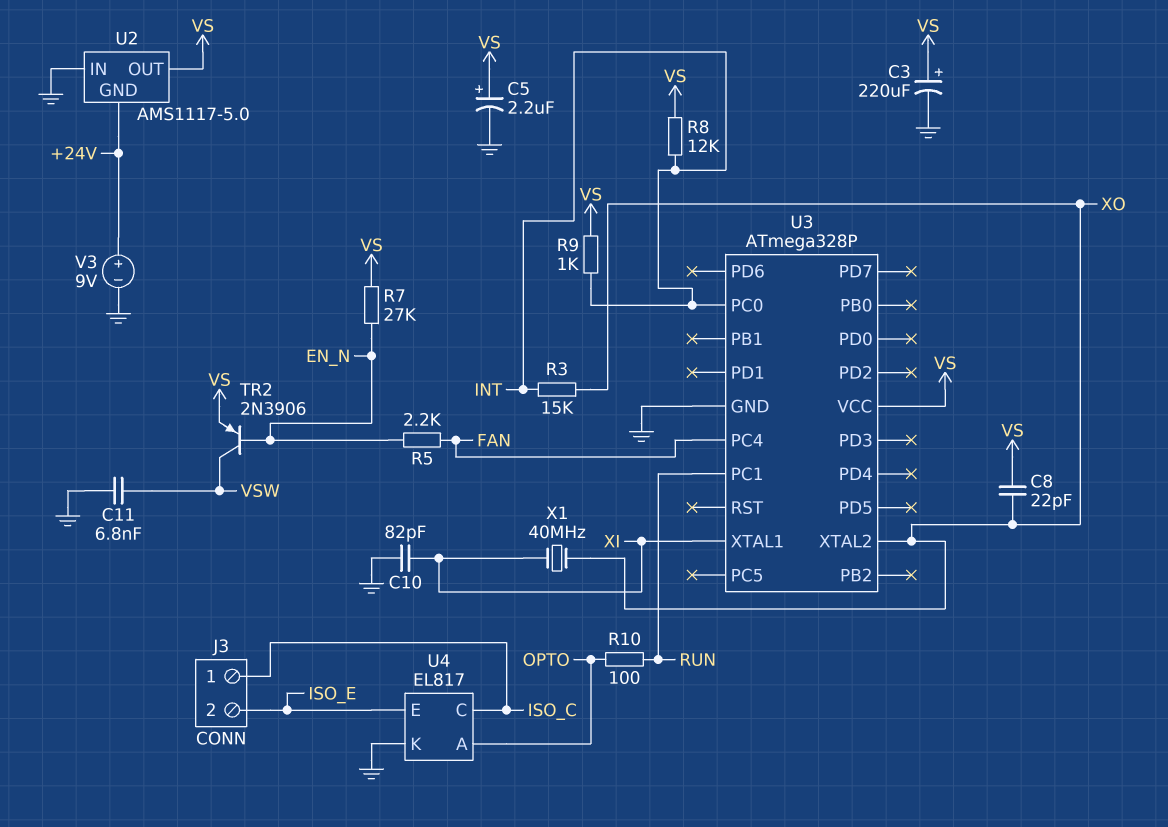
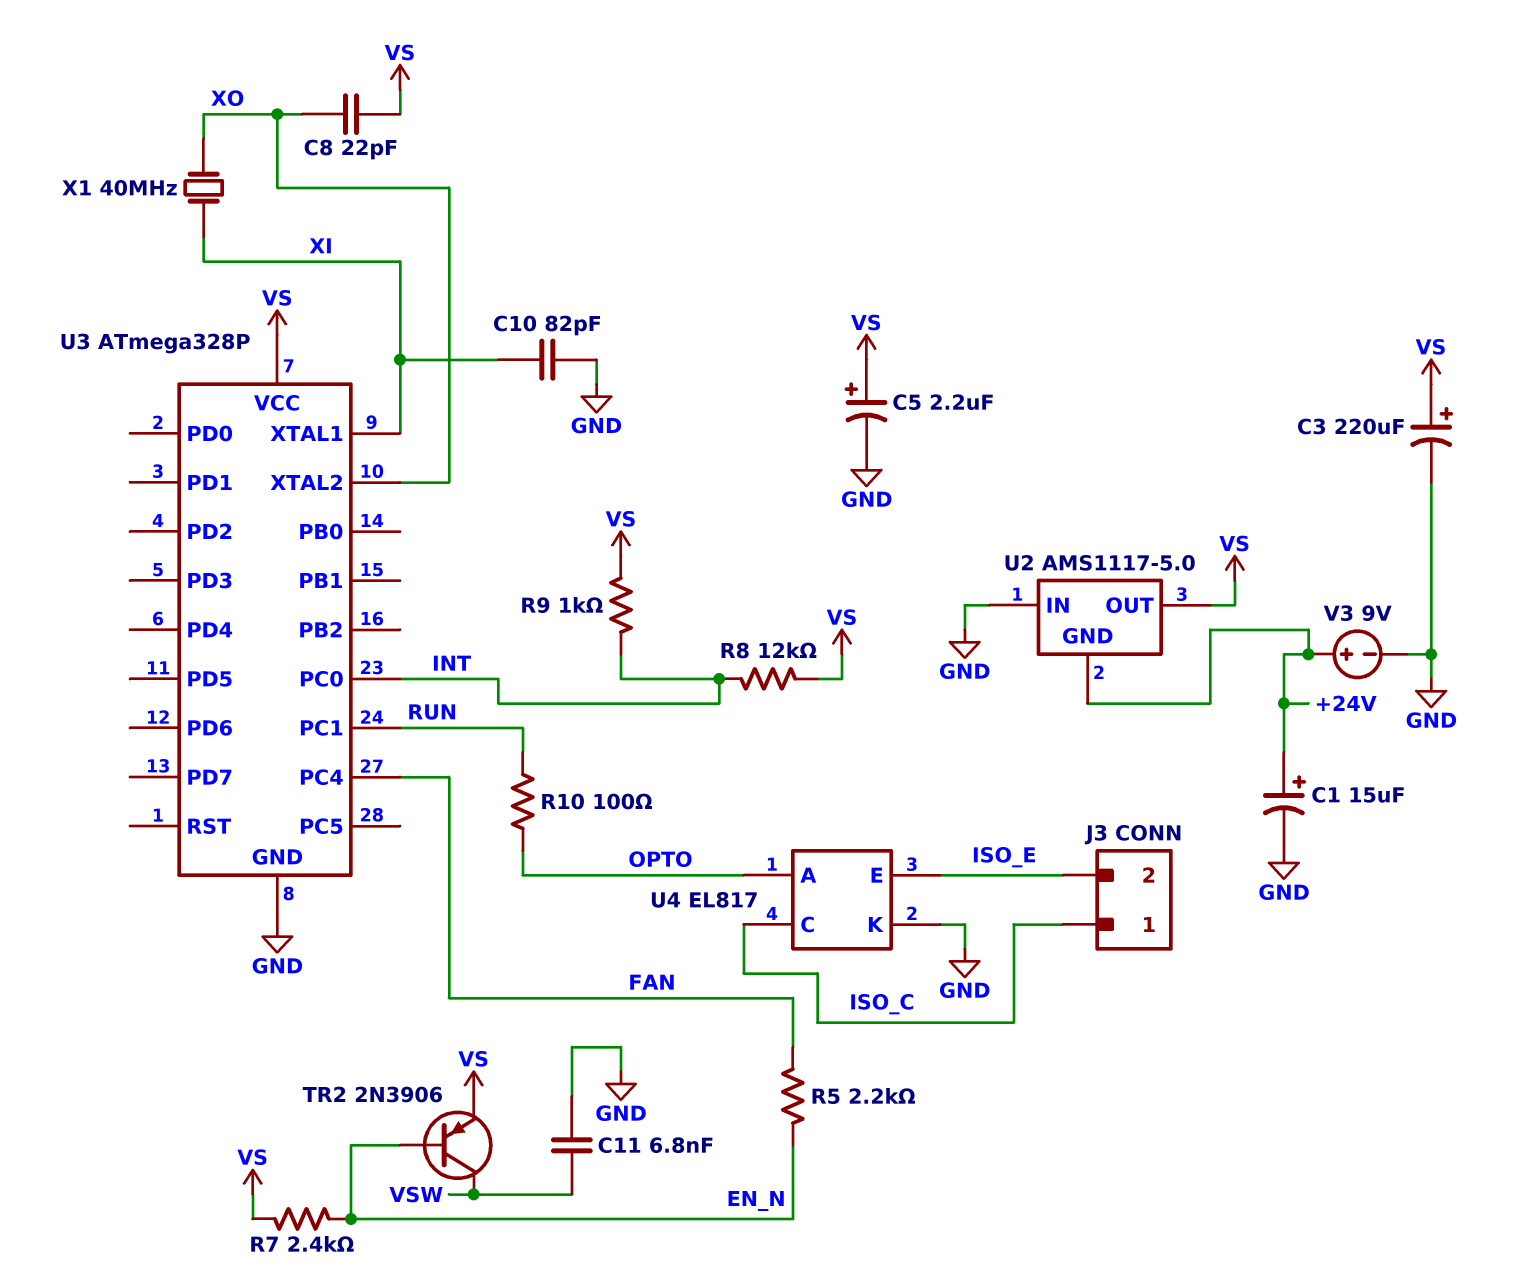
C1: none -> 15uF (plus +24V, minus GND)
R3: 15k (INT, XO) -> none
R7: 27k (EN_N, VS) -> 2.4k (EN_N, VS)

